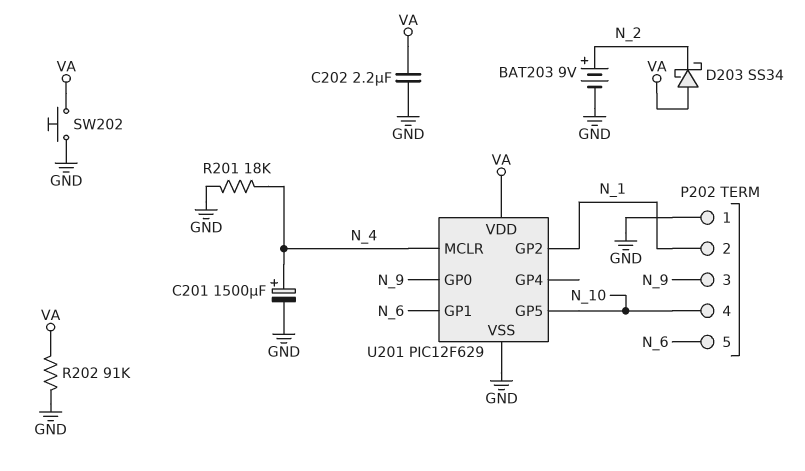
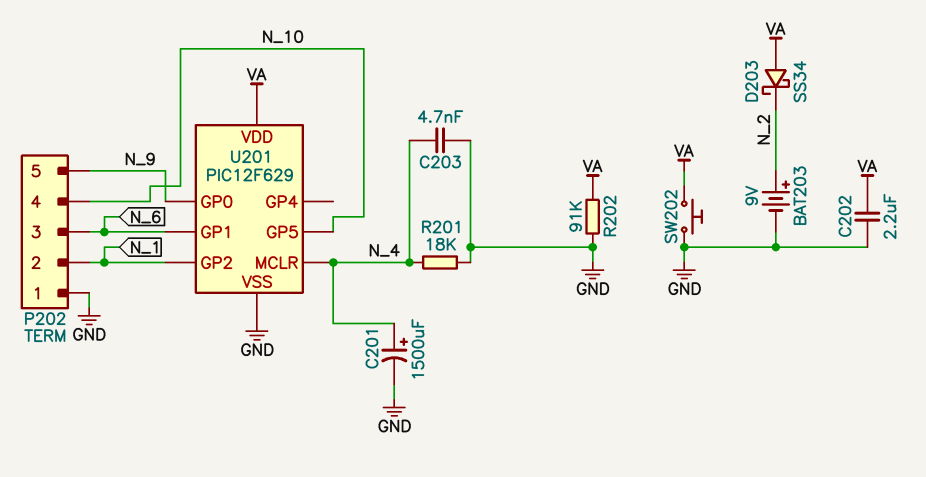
C203: none -> 4.7nF (GND, N_4)
P202 pin 3: N_9 -> N_6
P202 pin 5: N_6 -> N_9

